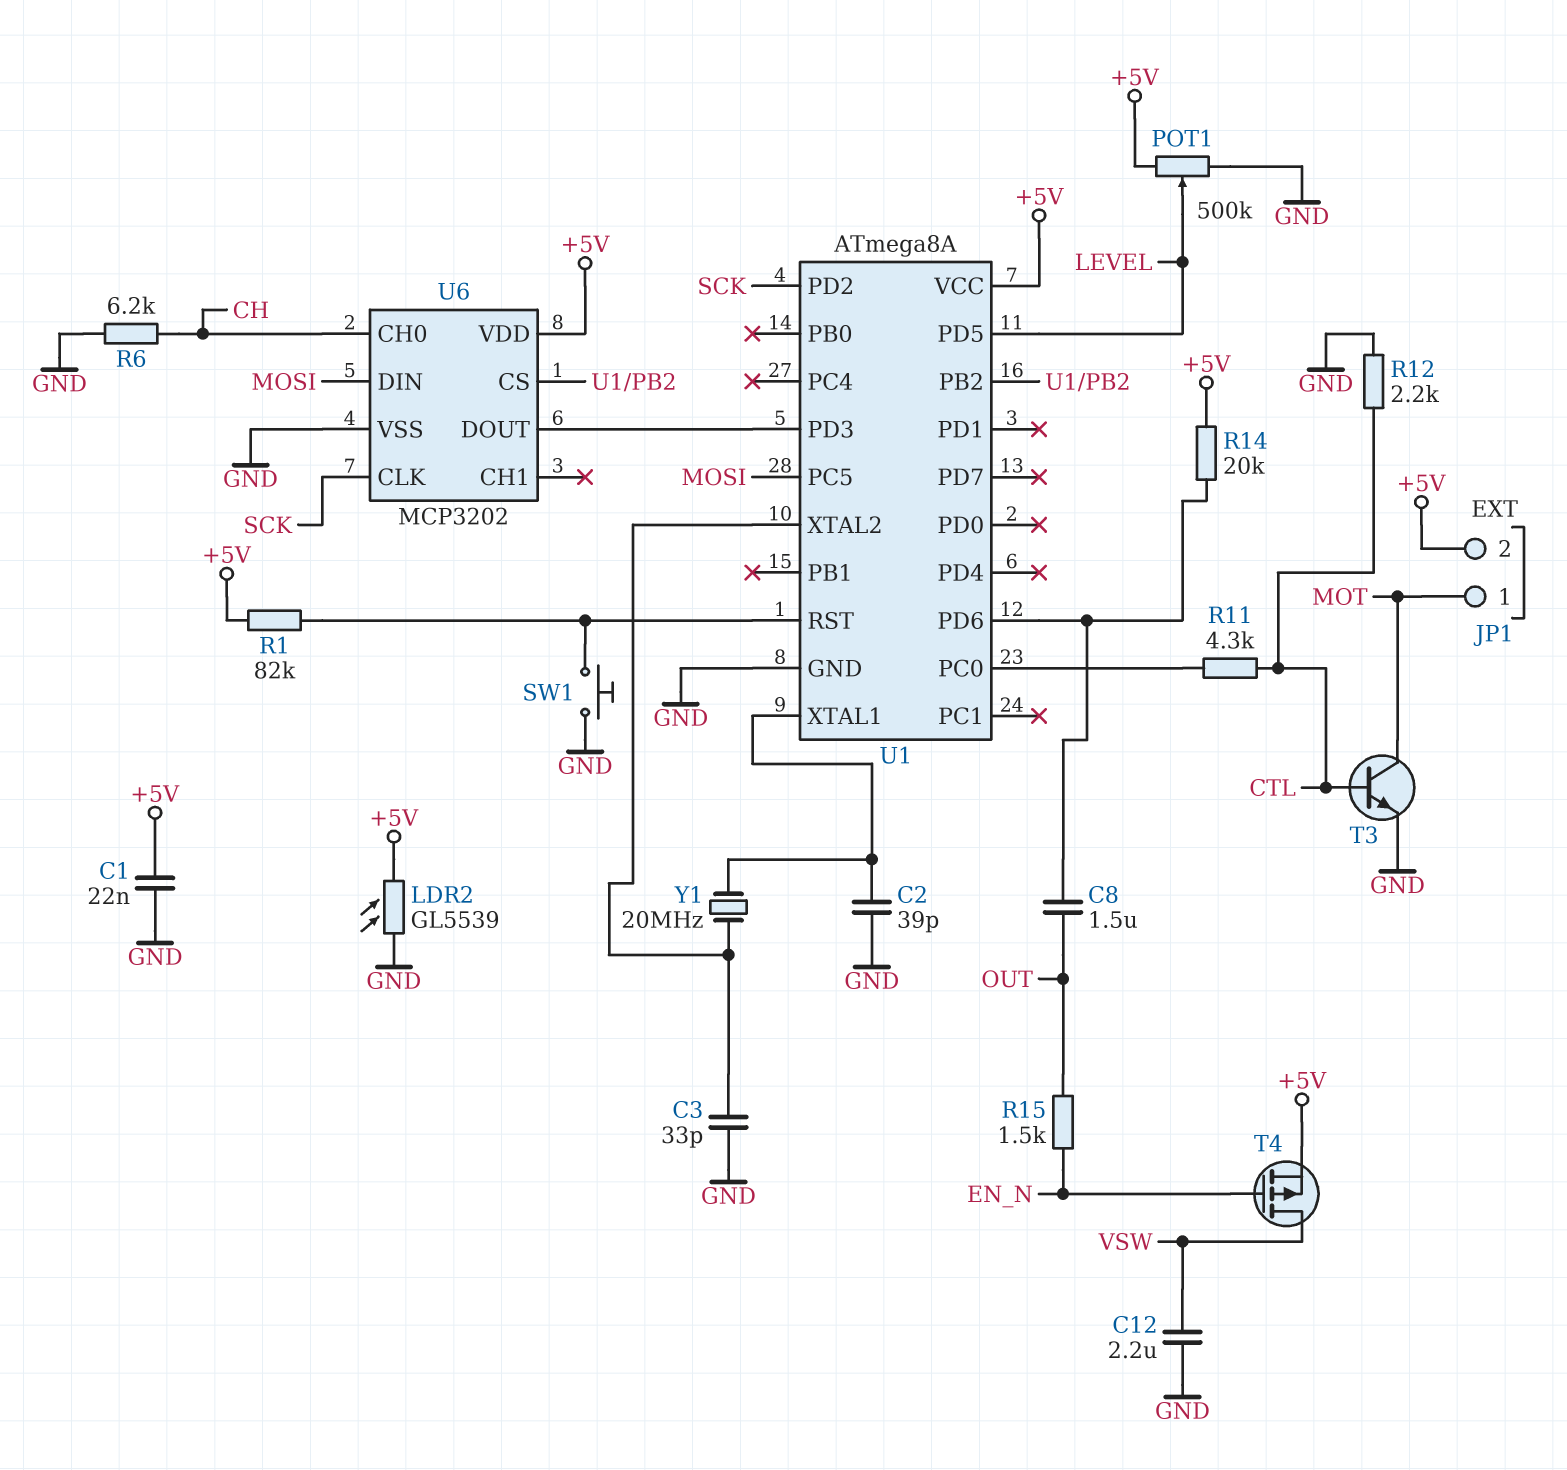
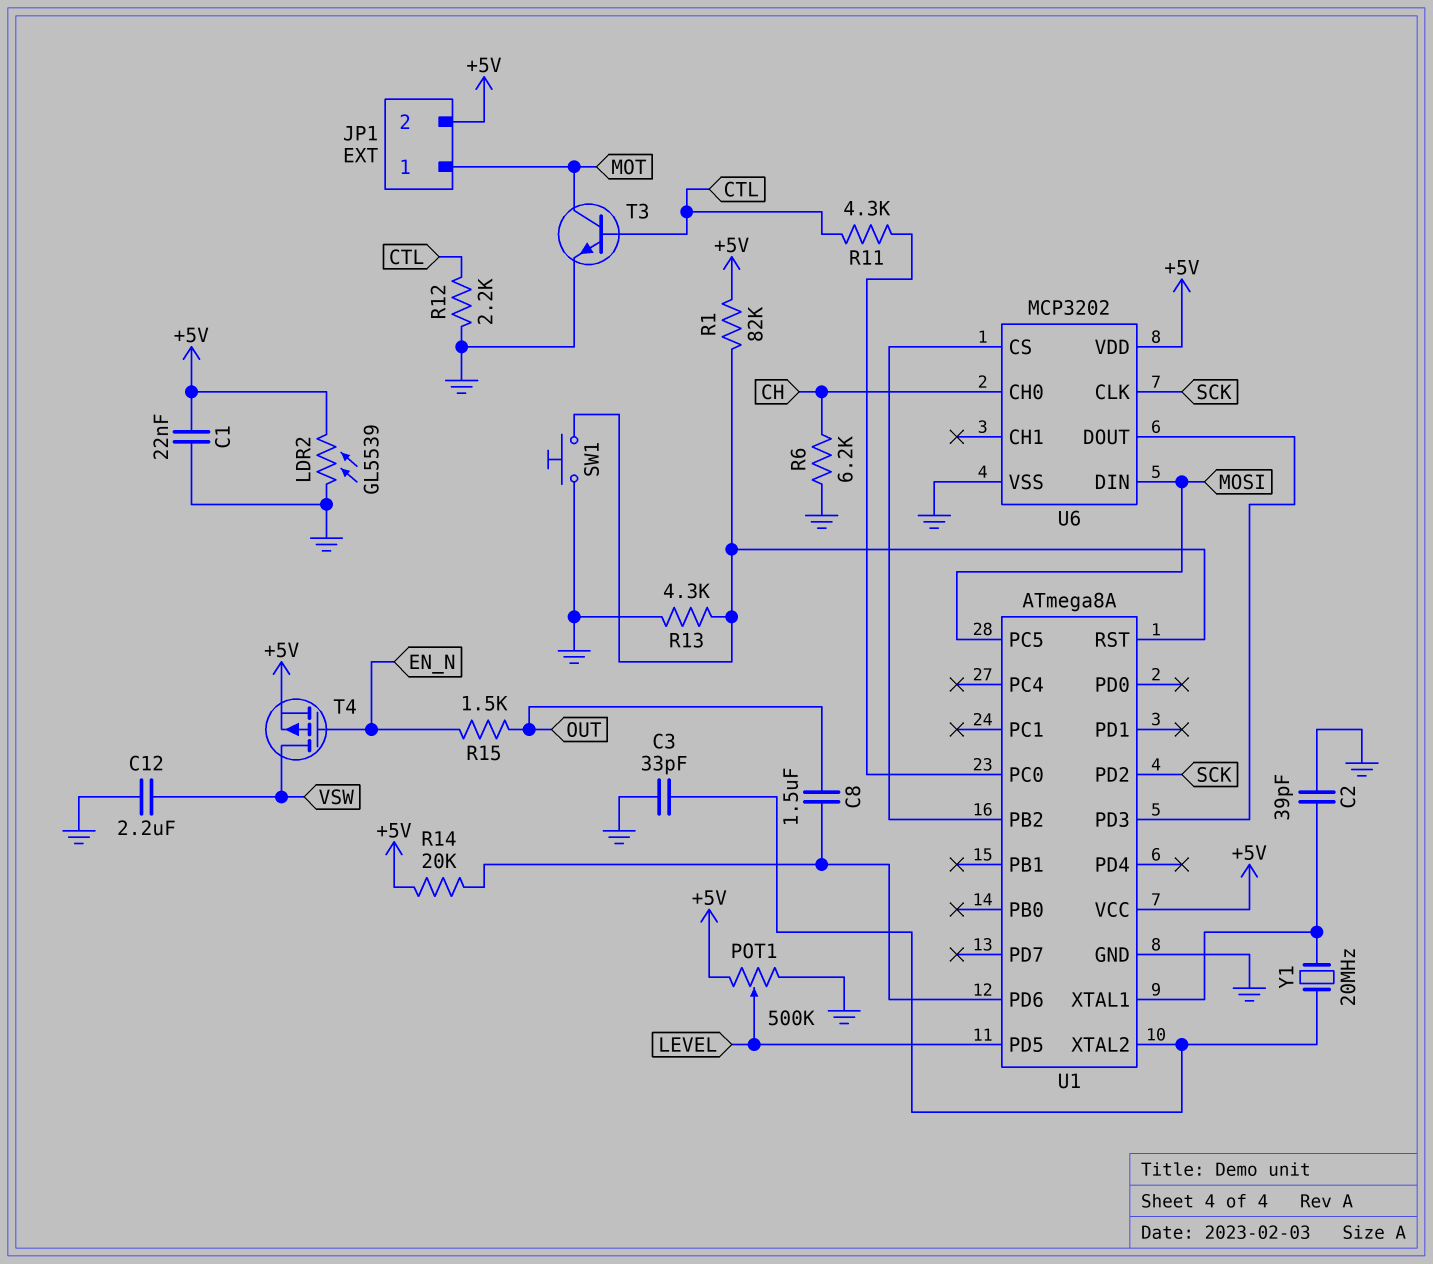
R13: none -> 4.3k (GND, U1/RST)

